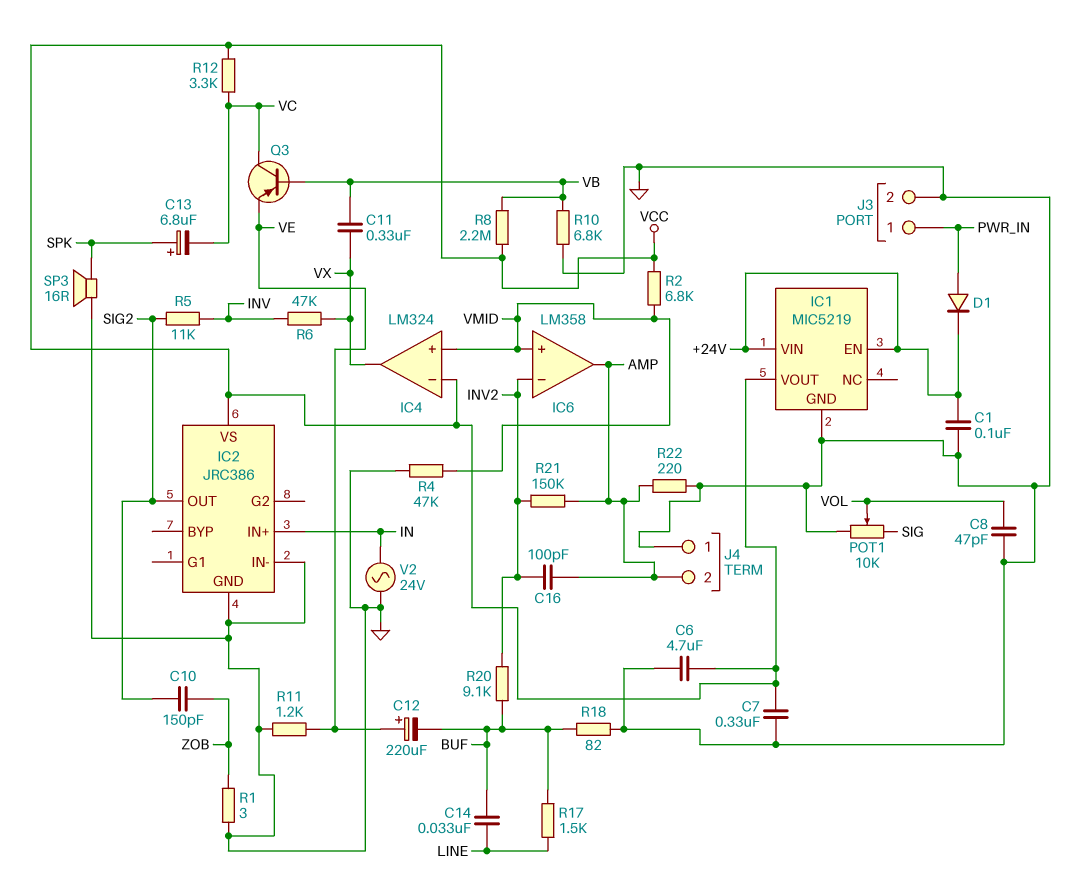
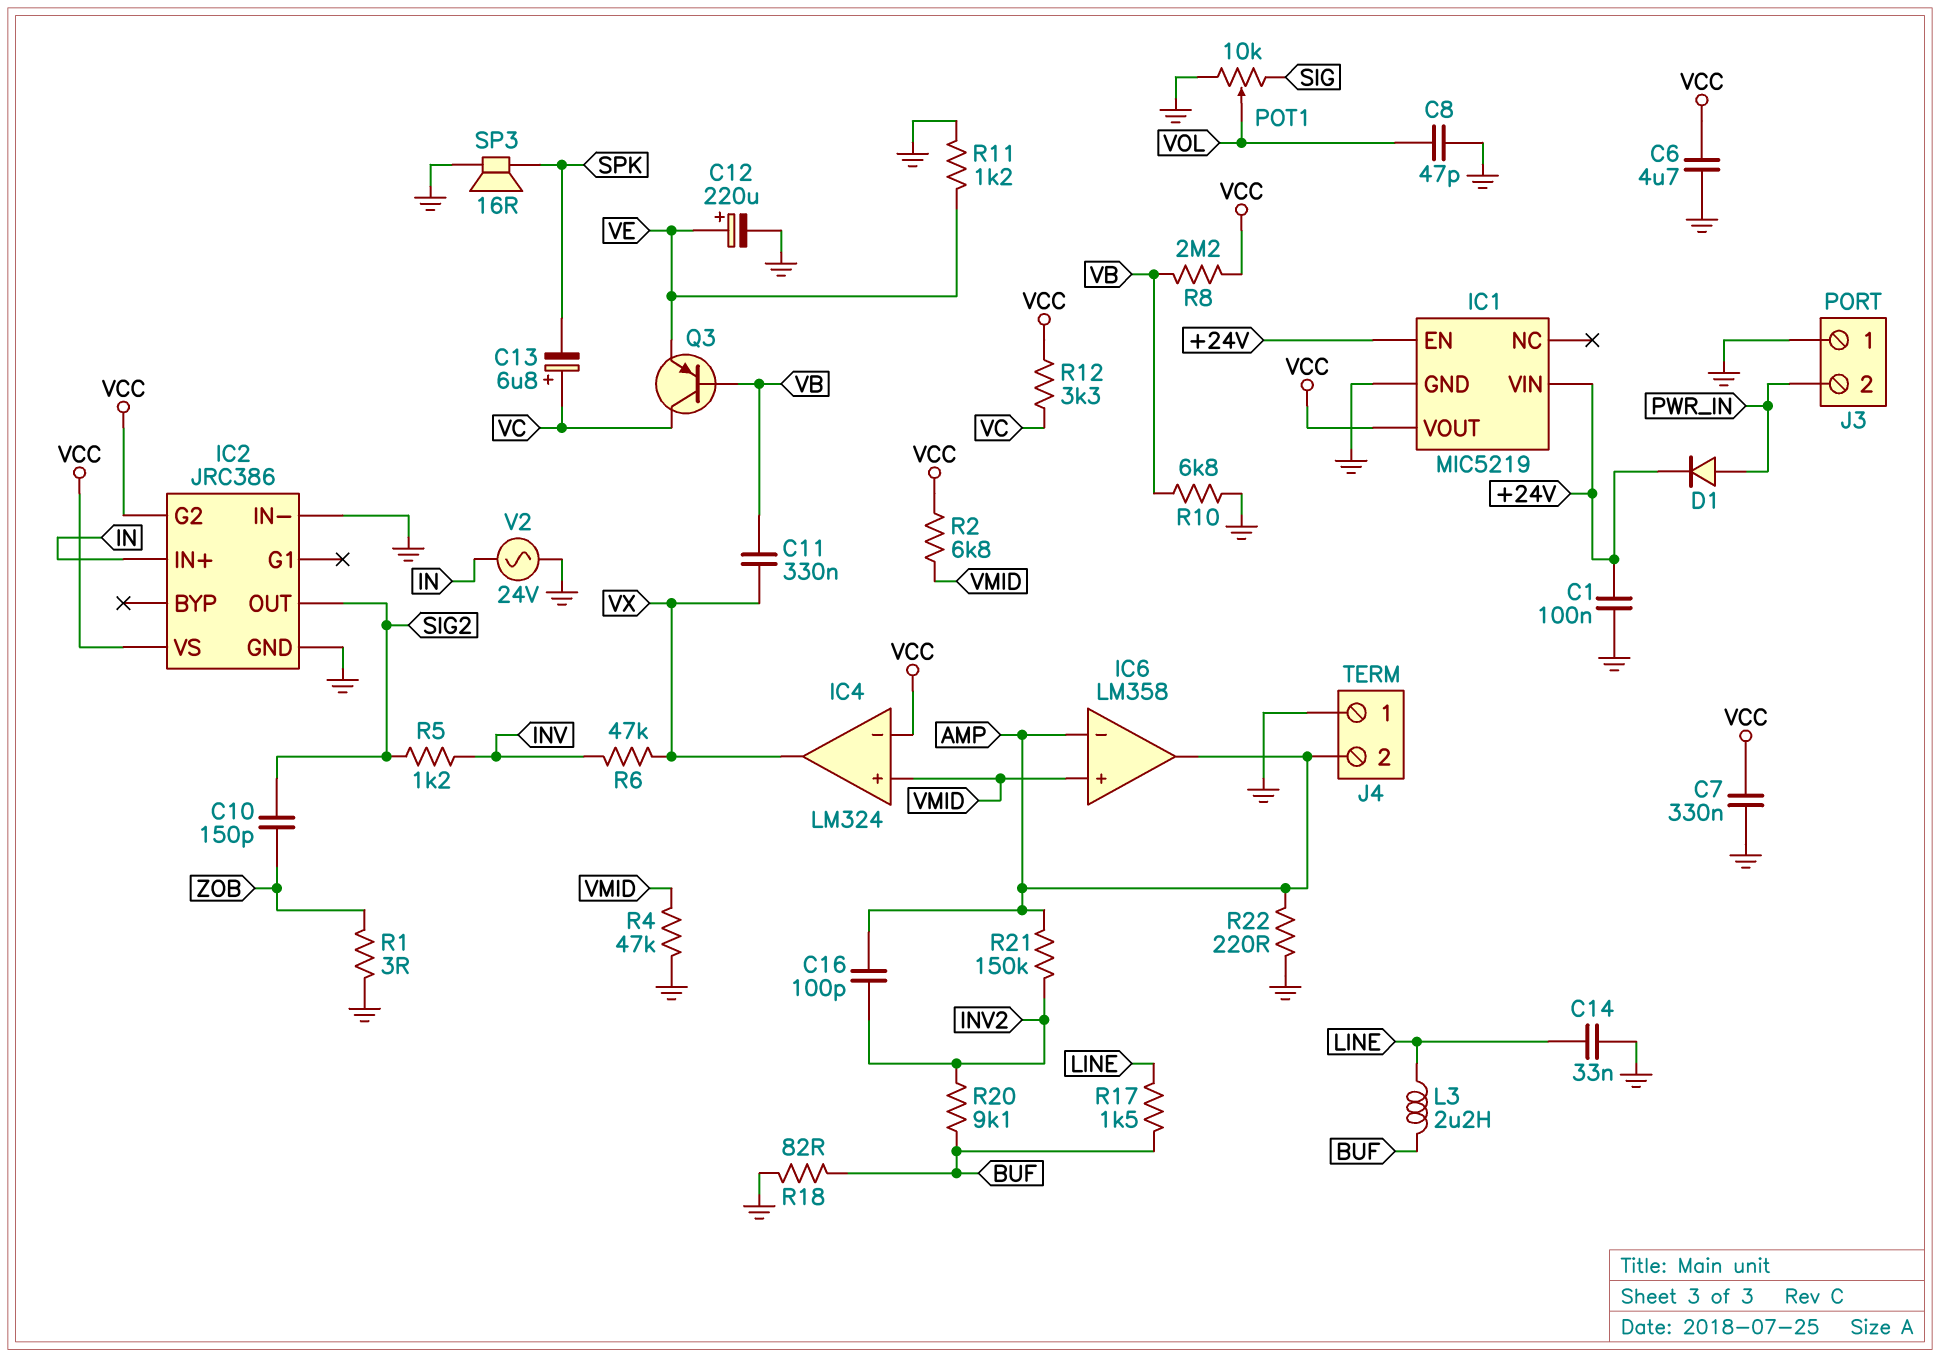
C12: 220uF (plus VE, minus BUF) -> 220uF (plus VE, minus GND)
C13: 6.8uF (plus SPK, minus VC) -> 6.8uF (plus VC, minus SPK)
C14: 33nF (BUF, LINE) -> 33nF (GND, LINE)
IC2 pin G2: none -> VCC
IC6 pin in-: INV2 -> AMP
J3 pin 1: PWR_IN -> GND
J3 pin 2: GND -> PWR_IN
L3: none -> 2.2uH (BUF, LINE)
R5: 11k (INV, SIG2) -> 1.2k (INV, SIG2)

